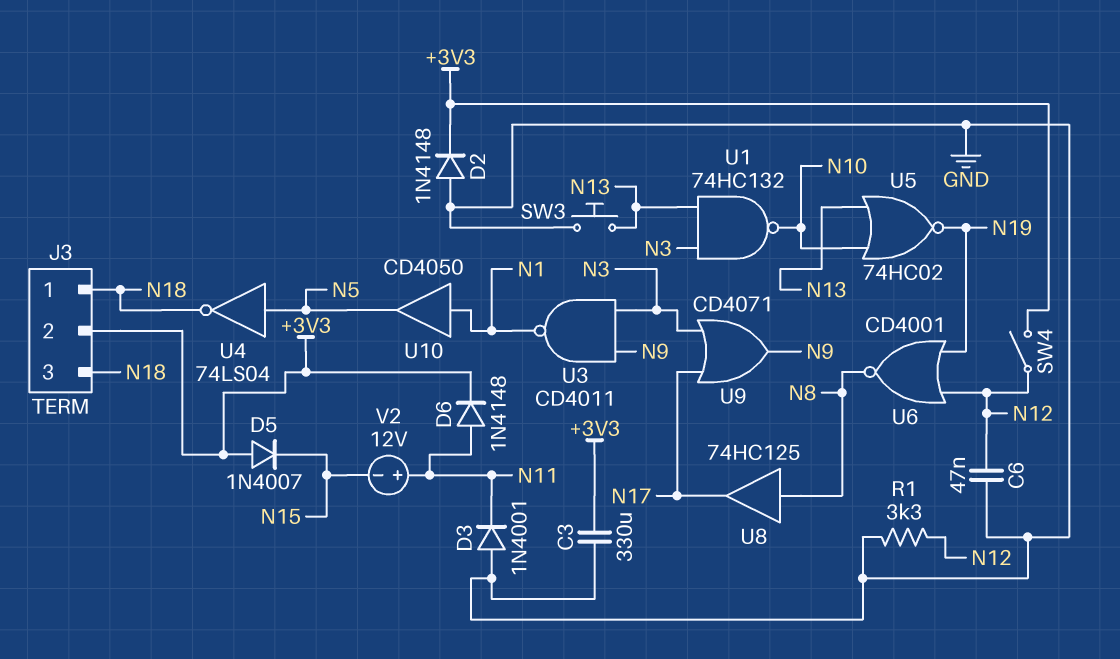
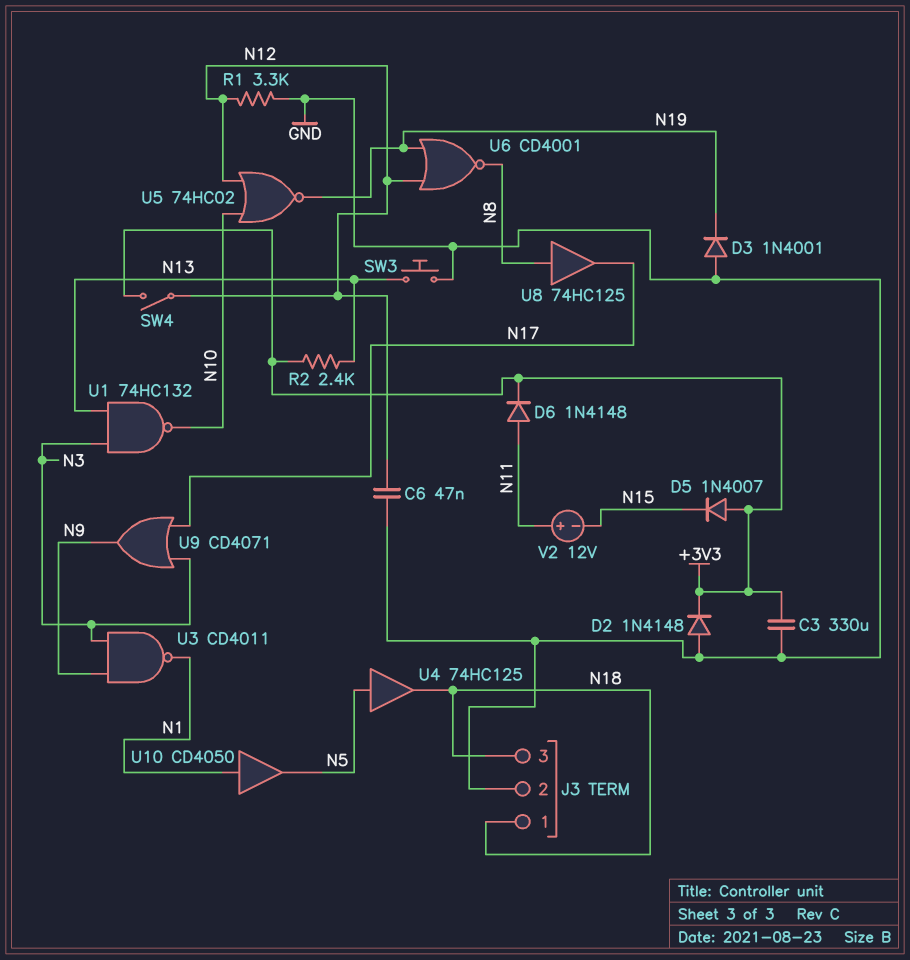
D3: diode 1N4001 (A GND, K N11) -> diode 1N4001 (A GND, K N19)
J3 pin 2: +3V3 -> GND
R2: none -> 2.4k (+3V3, N13)
U4: NOT 74LS04 (in N5, out N18) -> buffer 74HC125 (in N5, out N18)
U5: NOR 74HC02 (in N10, in N13, out N19) -> NOR 74HC02 (in N10, in N12, out N19)

